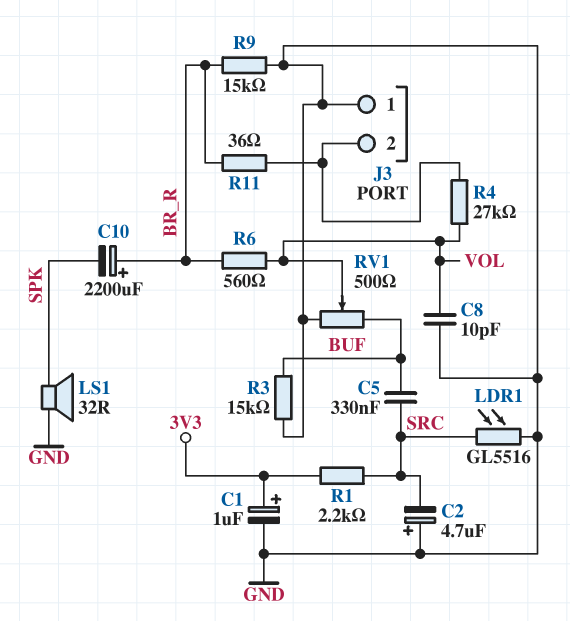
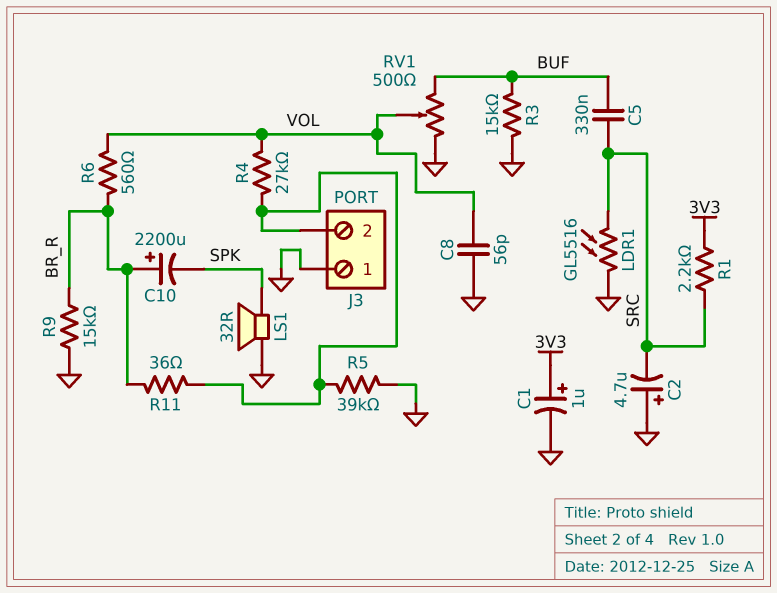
C8: 10pF (GND, VOL) -> 56pF (GND, VOL)
R5: none -> 39k (GND, J3/2)

